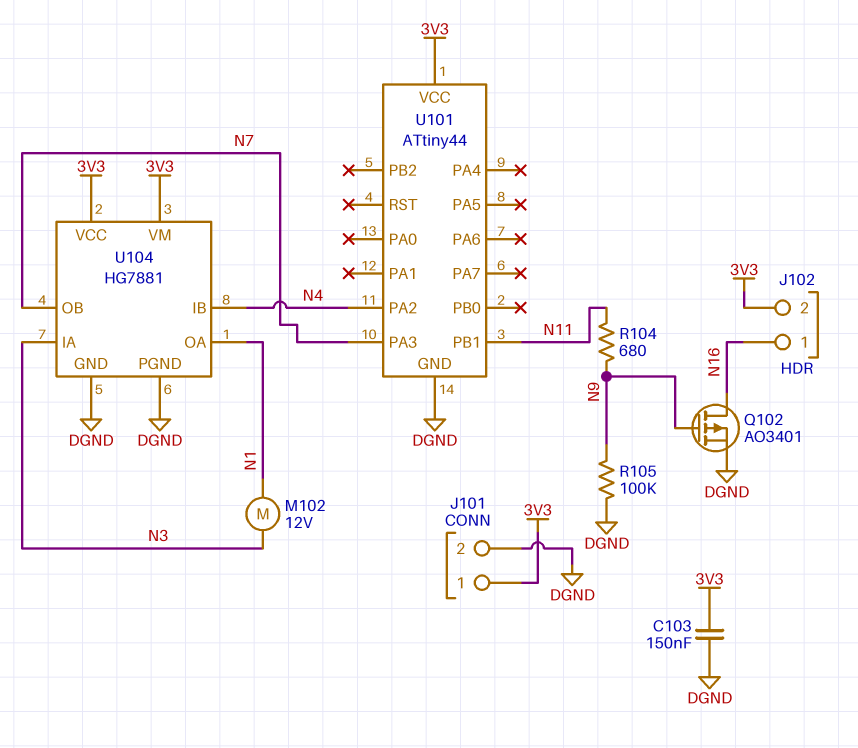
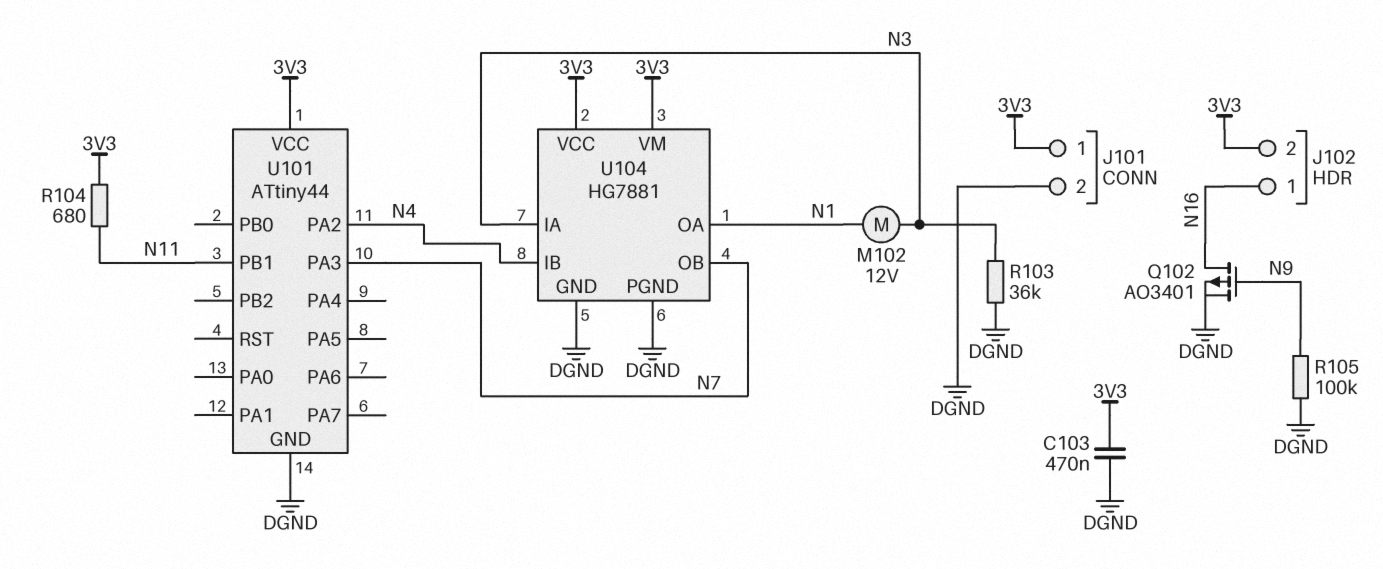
C103: 150nF (3V3, DGND) -> 470nF (3V3, DGND)
R103: none -> 36k (DGND, N3)
R104: 680 (N9, N11) -> 680 (3V3, N11)

